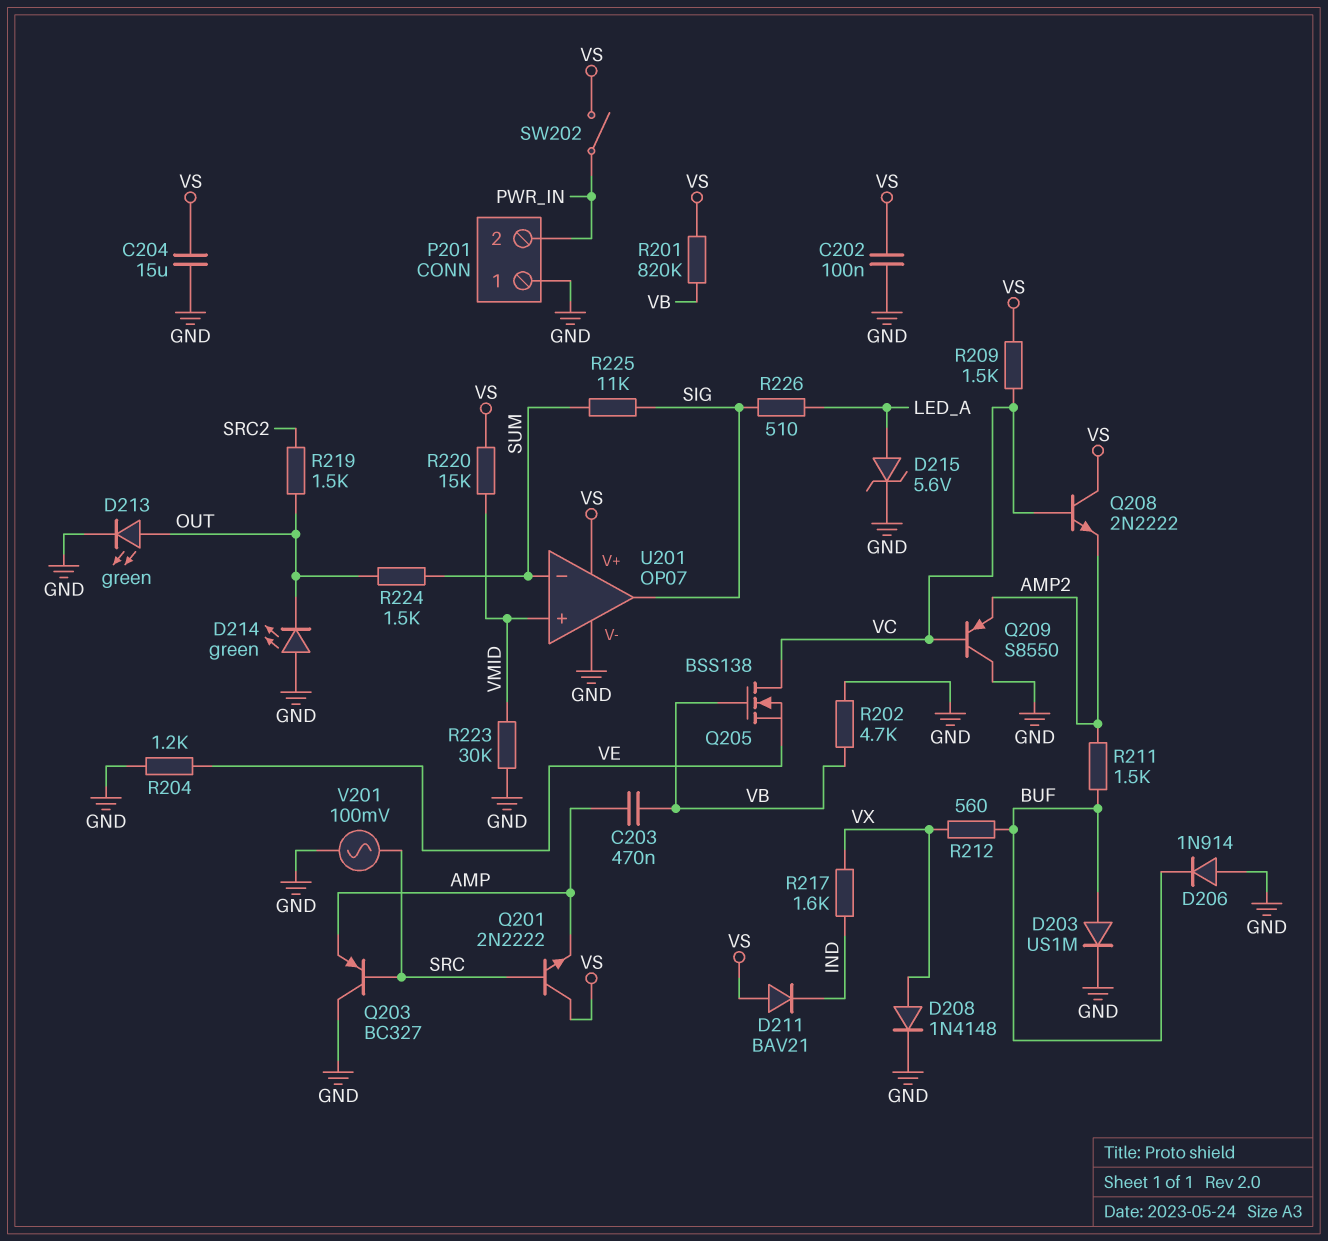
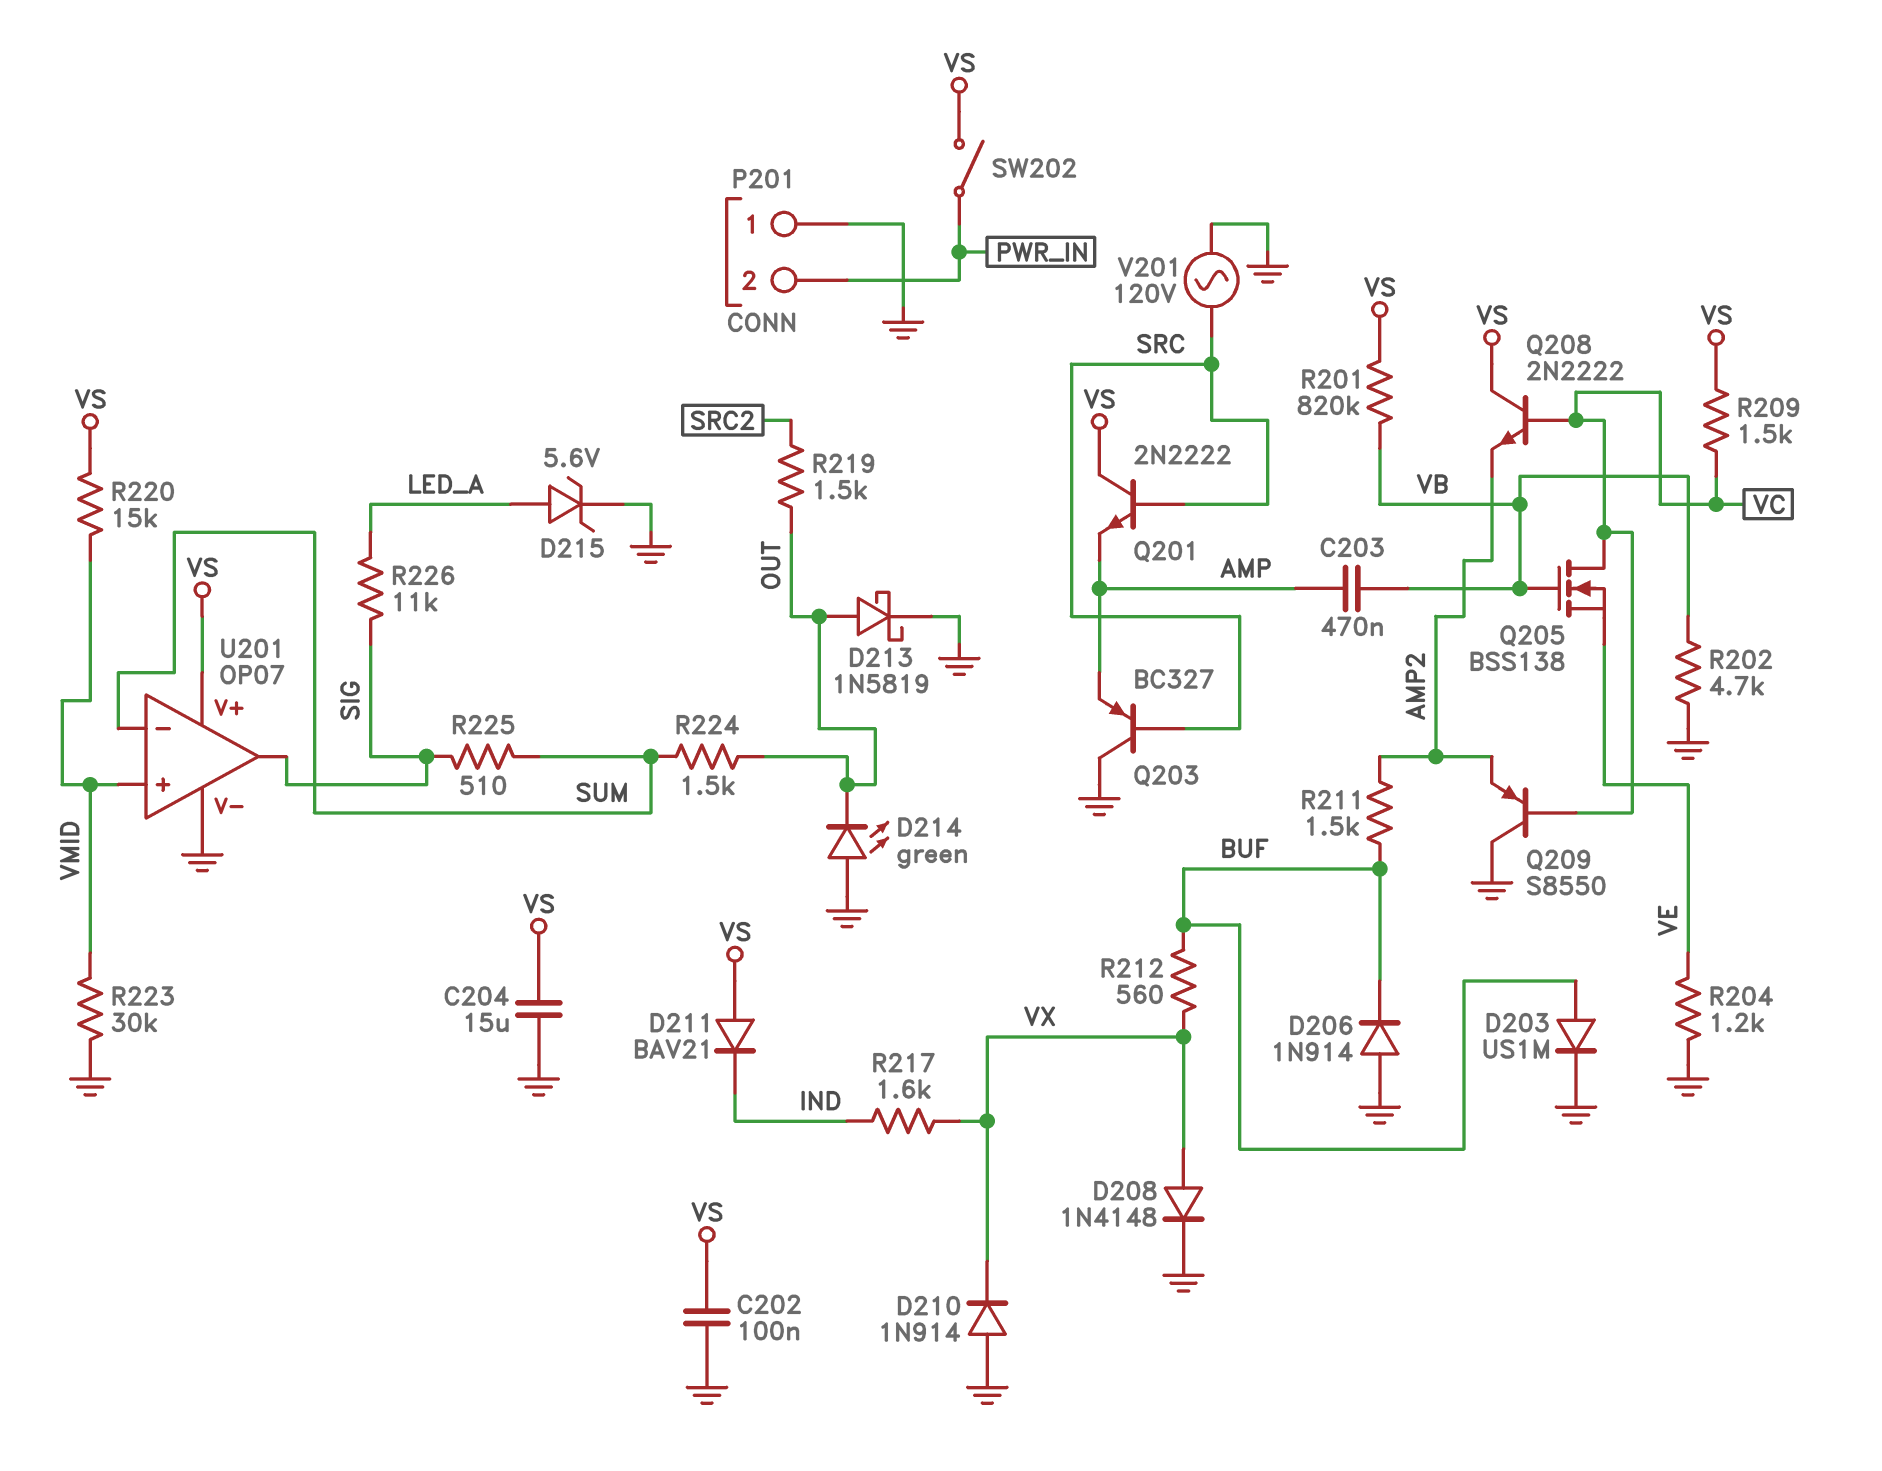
D210: none -> diode 1N914 (A GND, K VX)
D213: LED green (A OUT, K GND) -> schottky 1N5819 (A OUT, K GND)
R225: 11k (SIG, SUM) -> 510 (SIG, SUM)
R226: 510 (LED_A, SIG) -> 11k (LED_A, SIG)
V201: AC 100mV (GND, SRC) -> AC 120V (GND, SRC)

